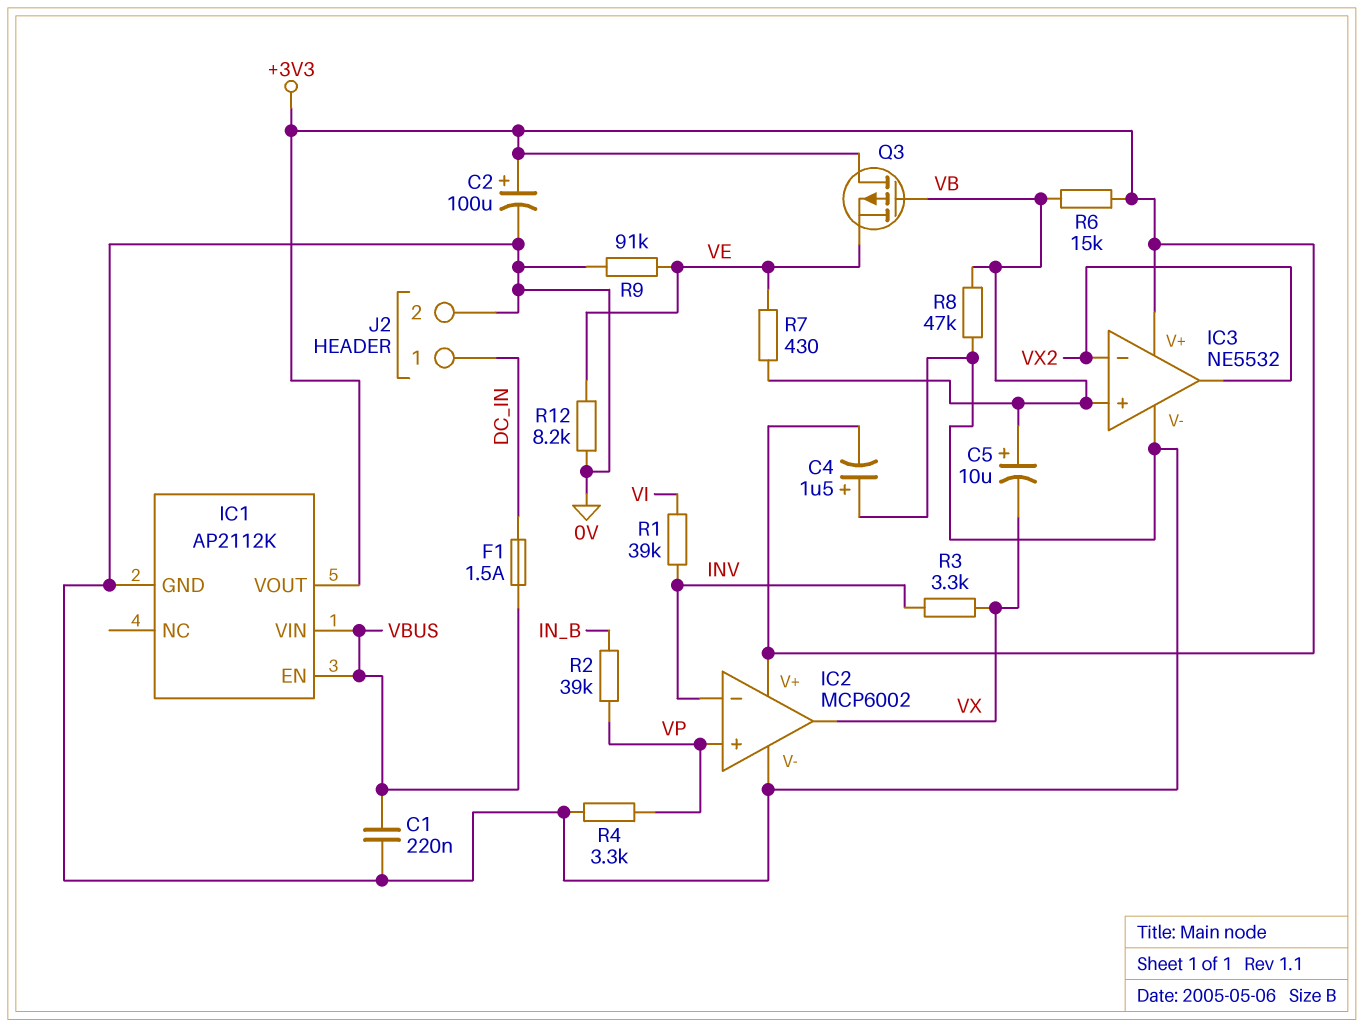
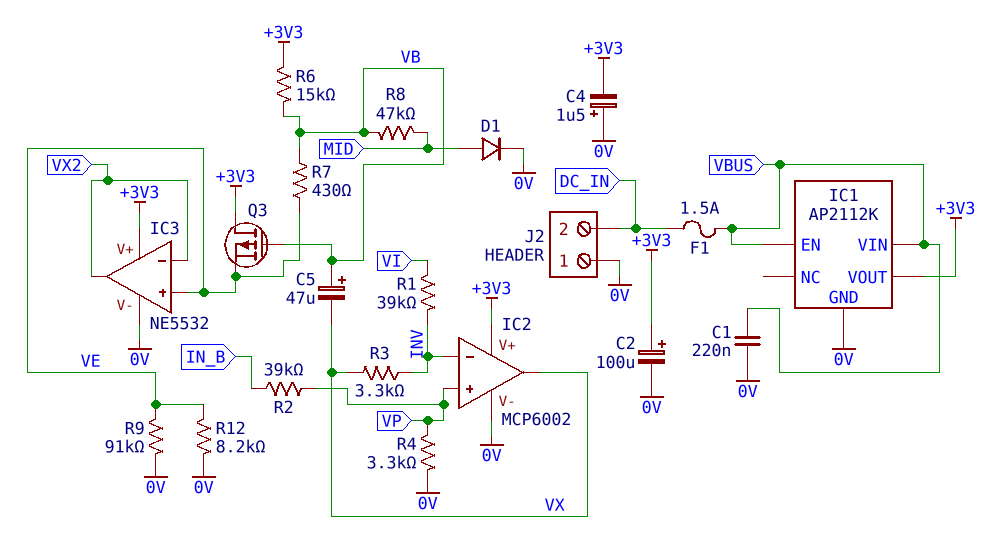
C5: 10uF (plus VB, minus VX) -> 47uF (plus VB, minus VX)
D1: none -> diode (A MID, K 0V)
IC3 pin in+: VB -> VE
J2 pin 1: DC_IN -> 0V
J2 pin 2: 0V -> DC_IN
R8: 47k (0V, VB) -> 47k (MID, VB)

